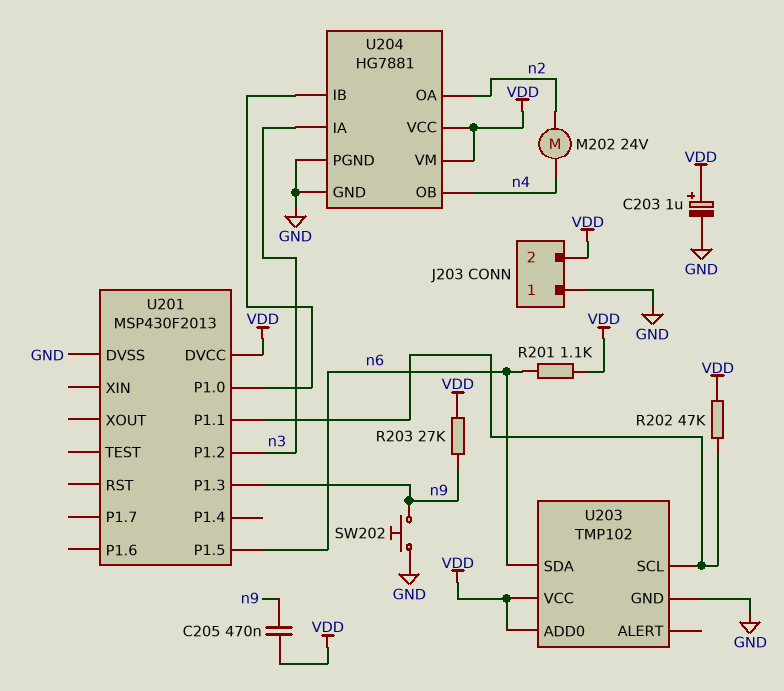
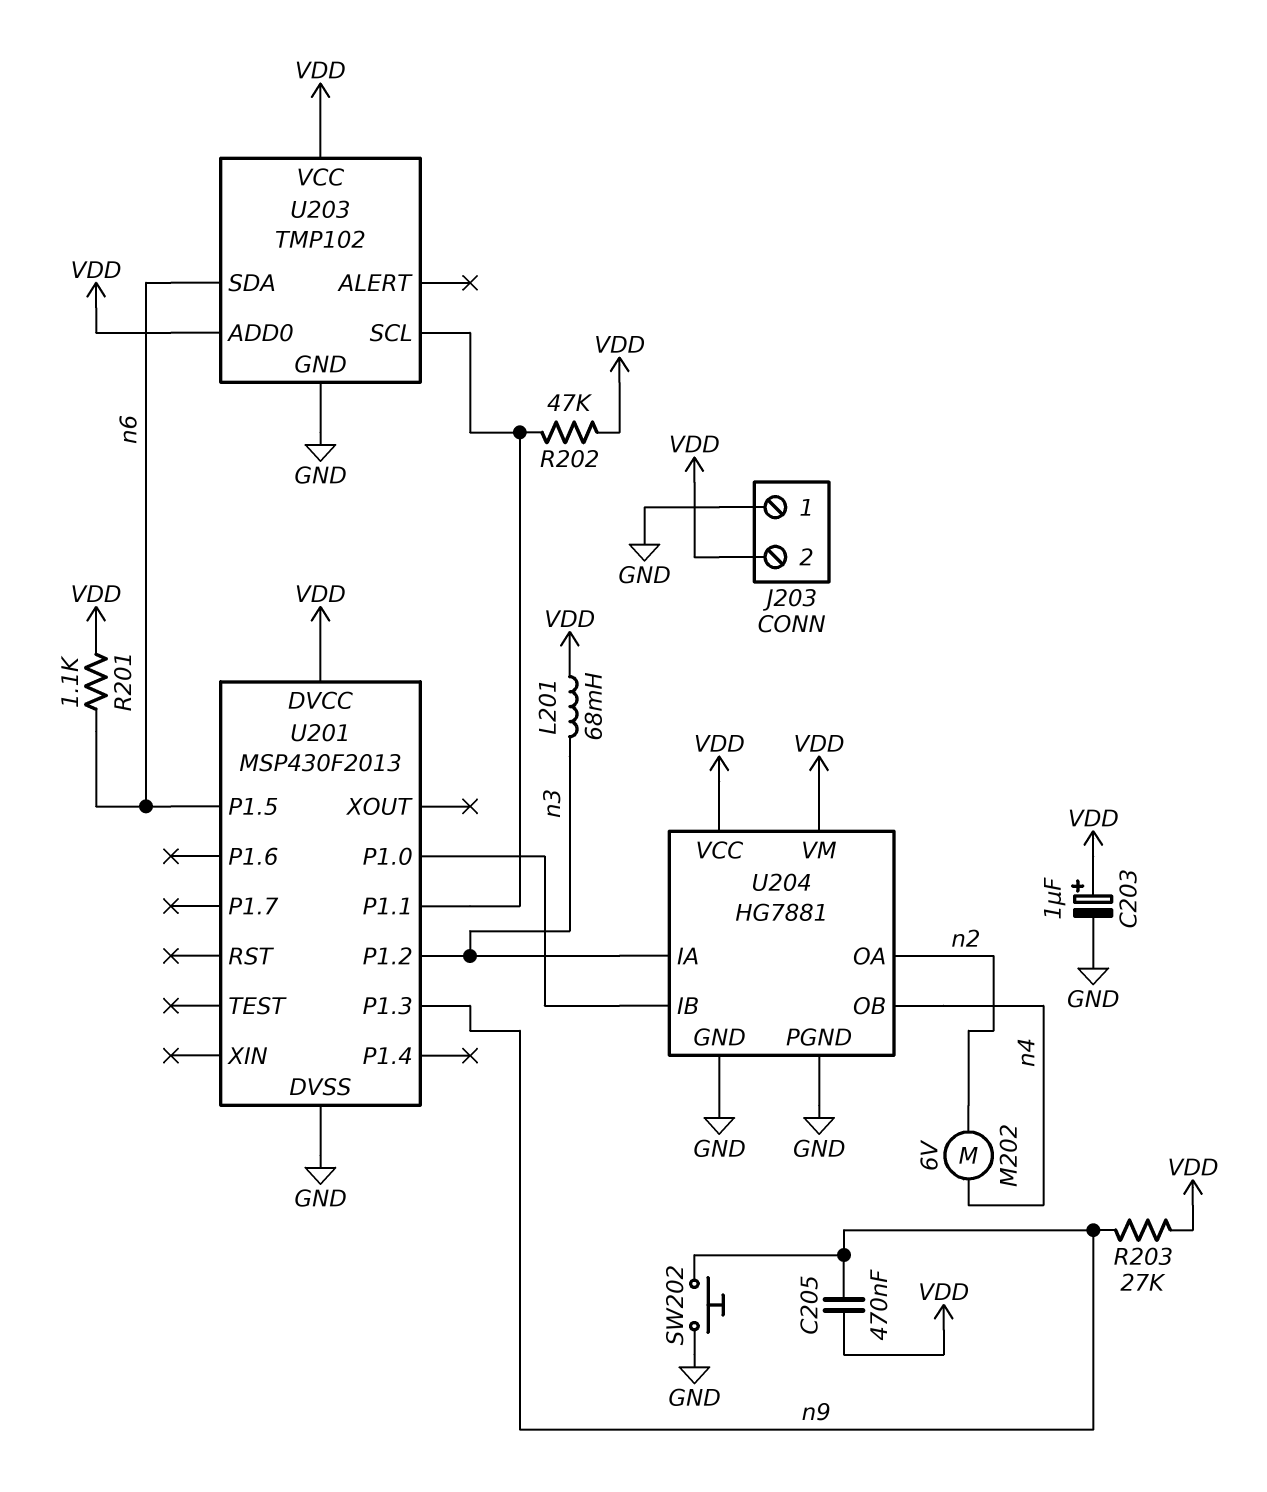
L201: none -> 68mH (VDD, n3)
M202: motor 24V (n2, n4) -> motor 6V (n2, n4)

